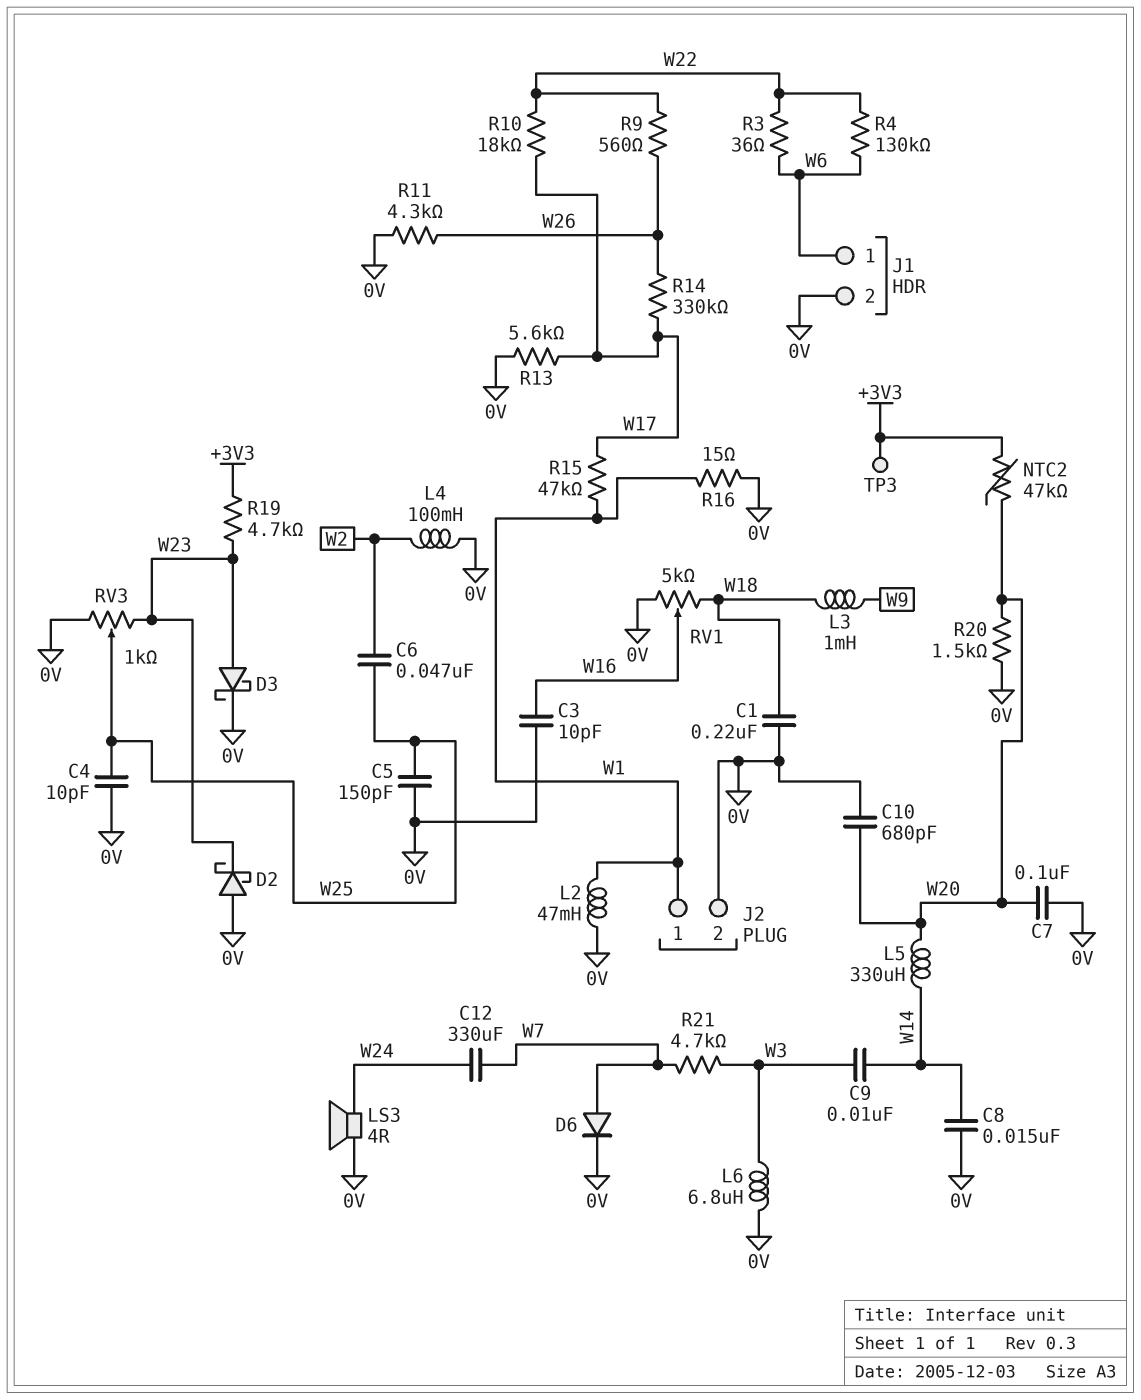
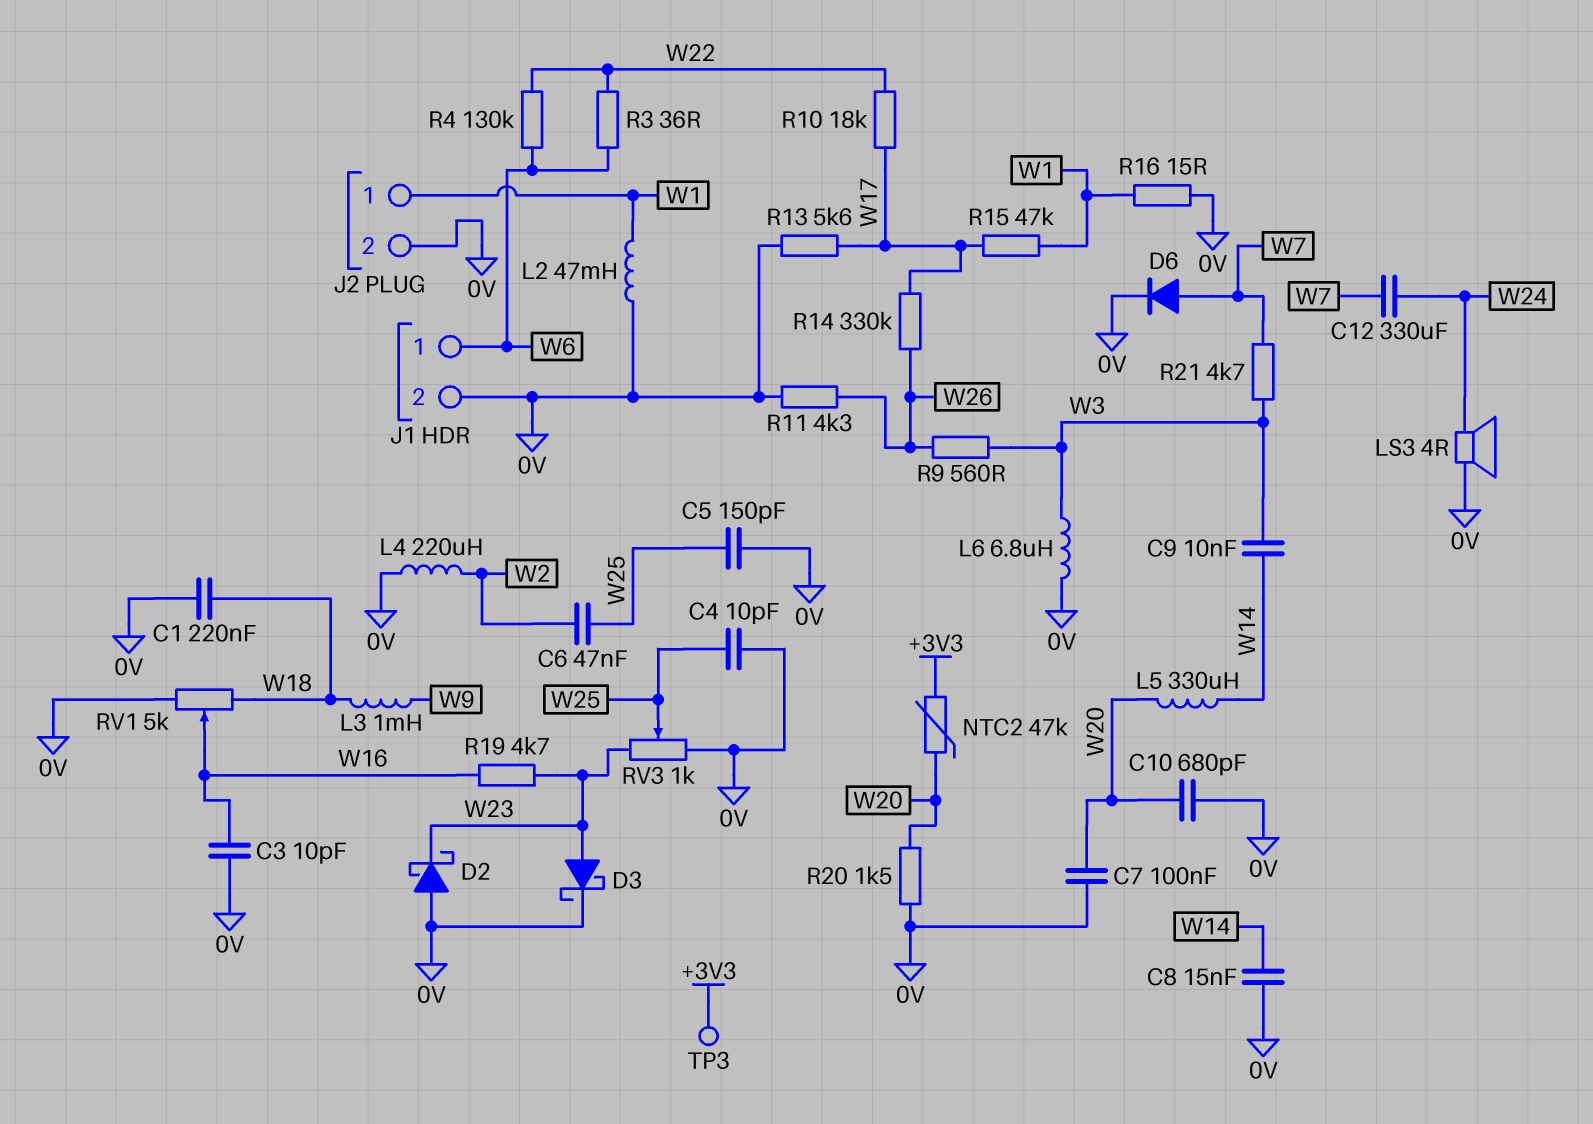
L4: 100mH (0V, W2) -> 220uH (0V, W2)
R9: 560 (W22, W26) -> 560 (W3, W26)
R19: 4.7k (+3V3, W23) -> 4.7k (W16, W23)

